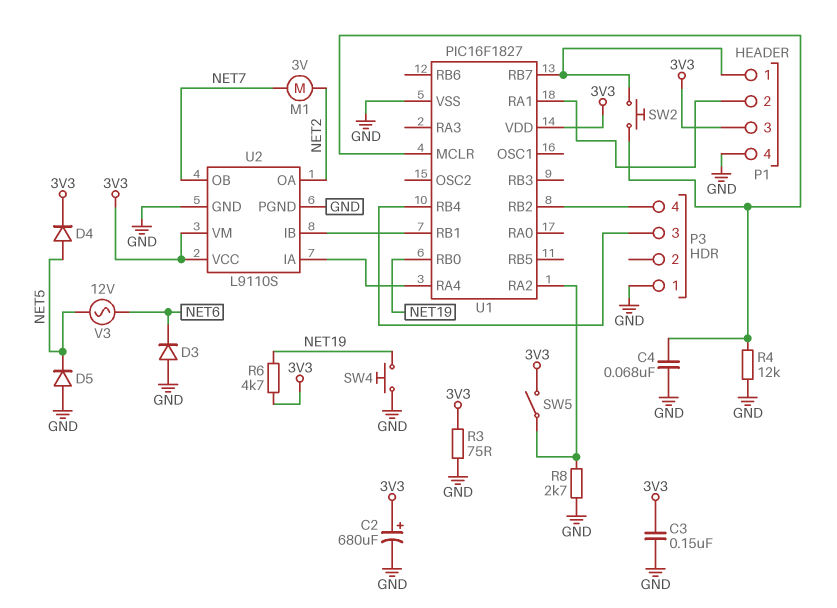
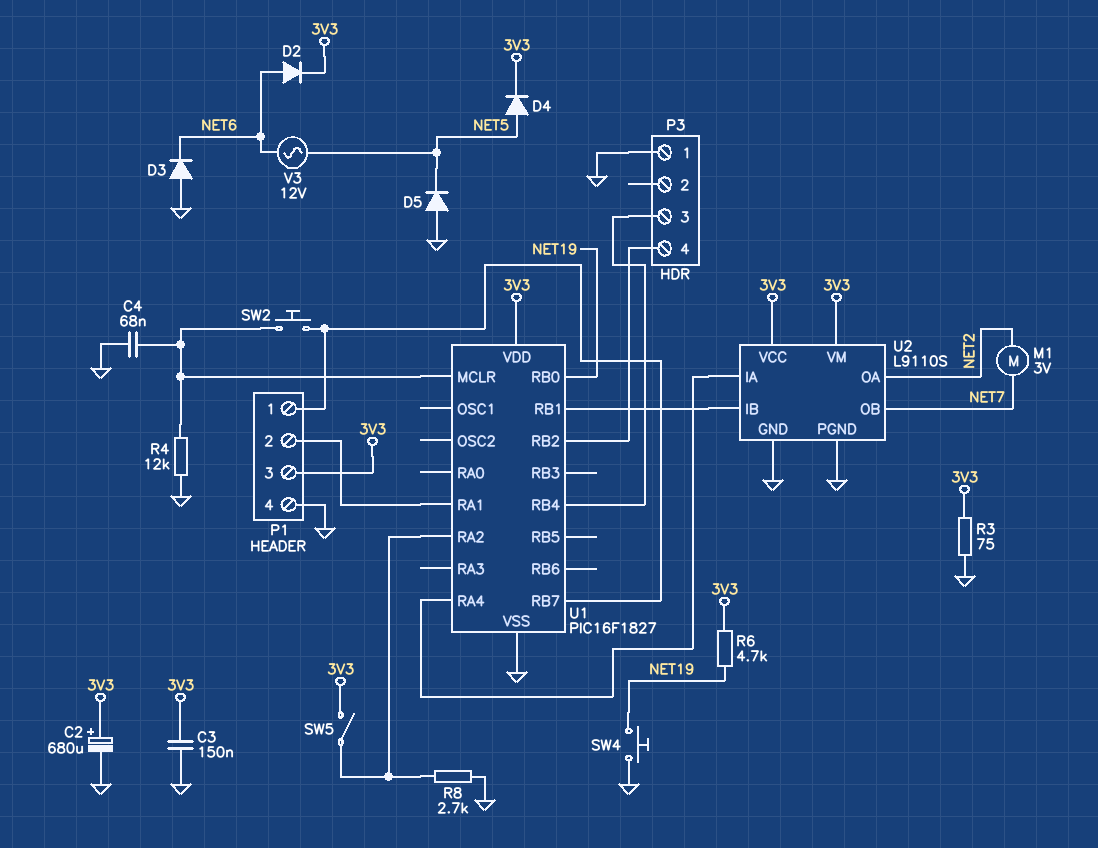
D2: none -> diode (A NET6, K 3V3)

